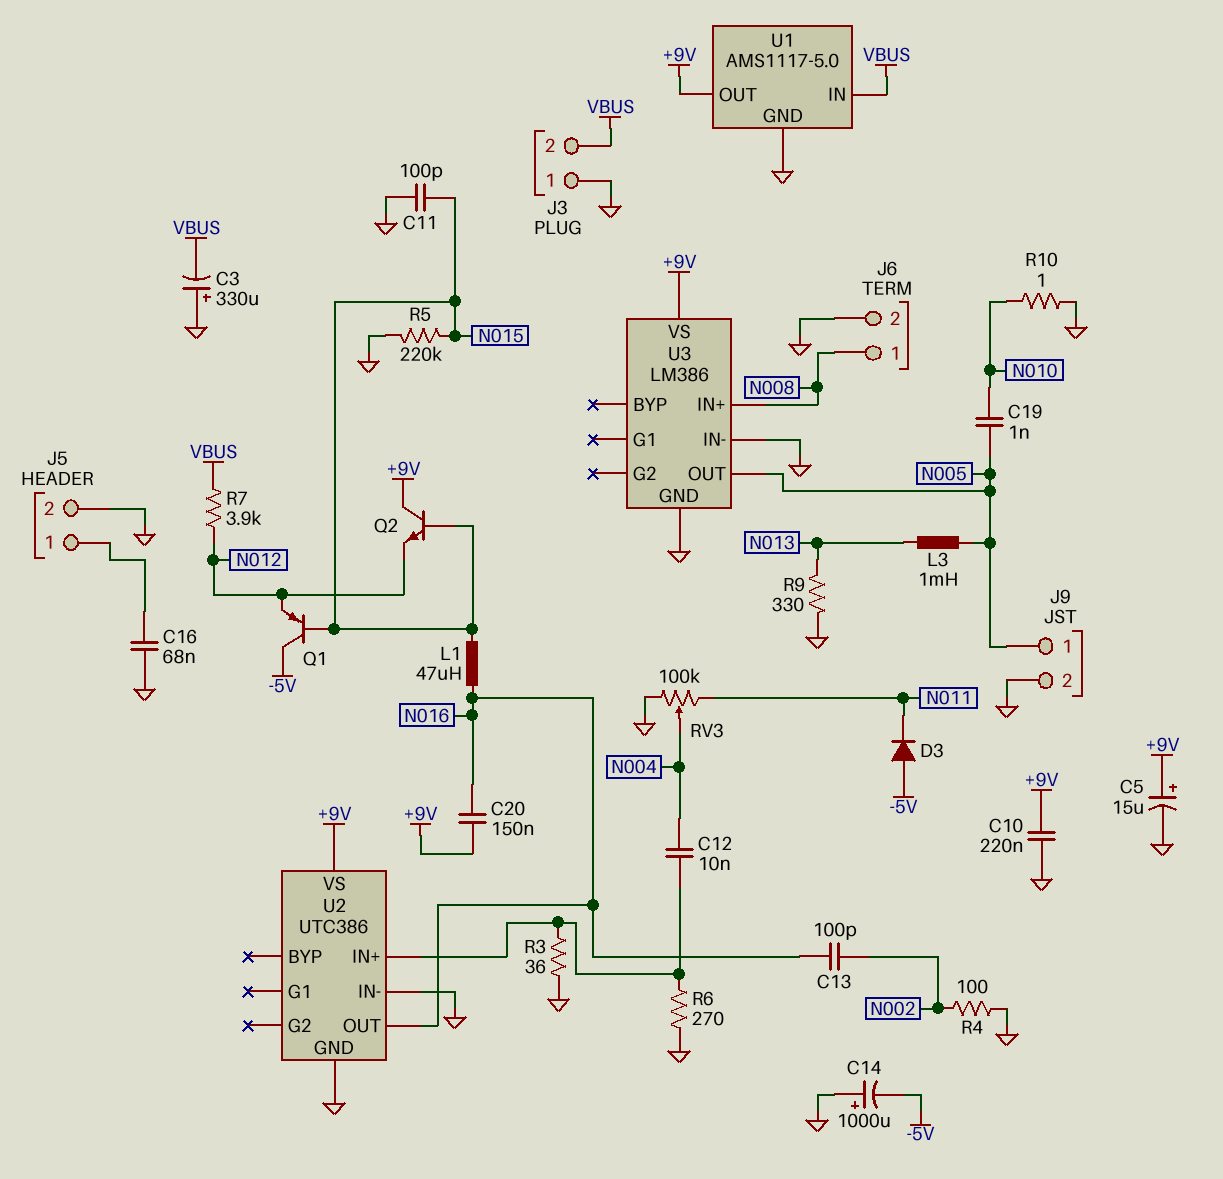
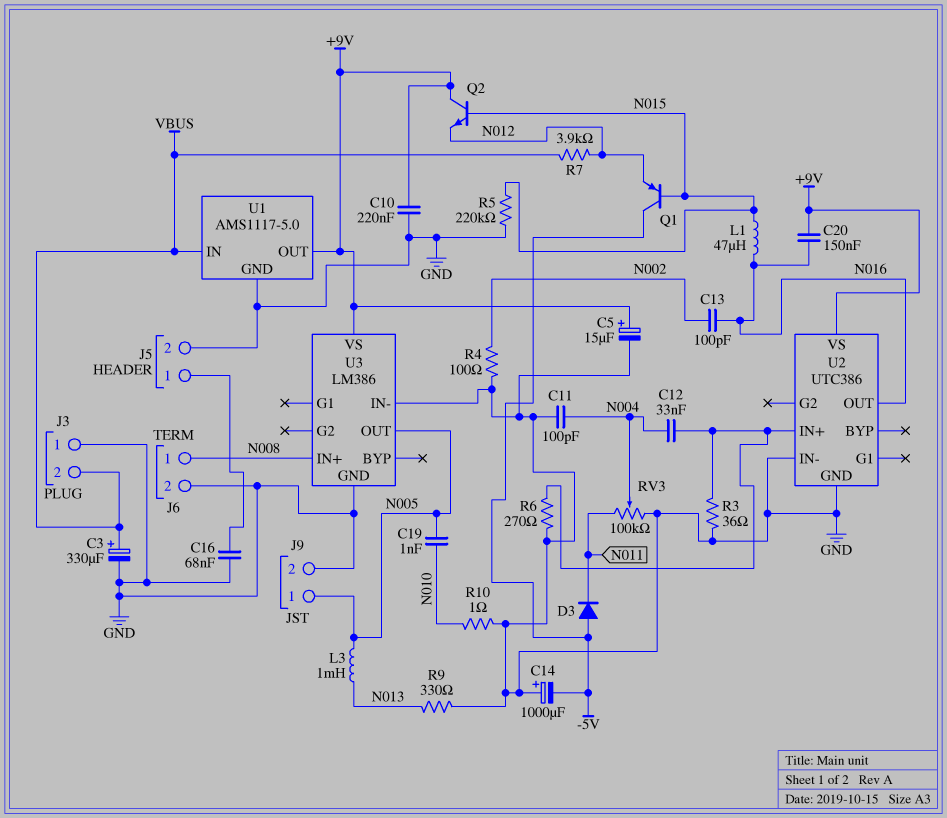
C3: 330uF (plus GND, minus VBUS) -> 330uF (plus VBUS, minus GND)
C11: 100pF (GND, N015) -> 100pF (GND, N004)
C12: 10nF (N004, U2/IN+) -> 33nF (N004, U2/IN+)

